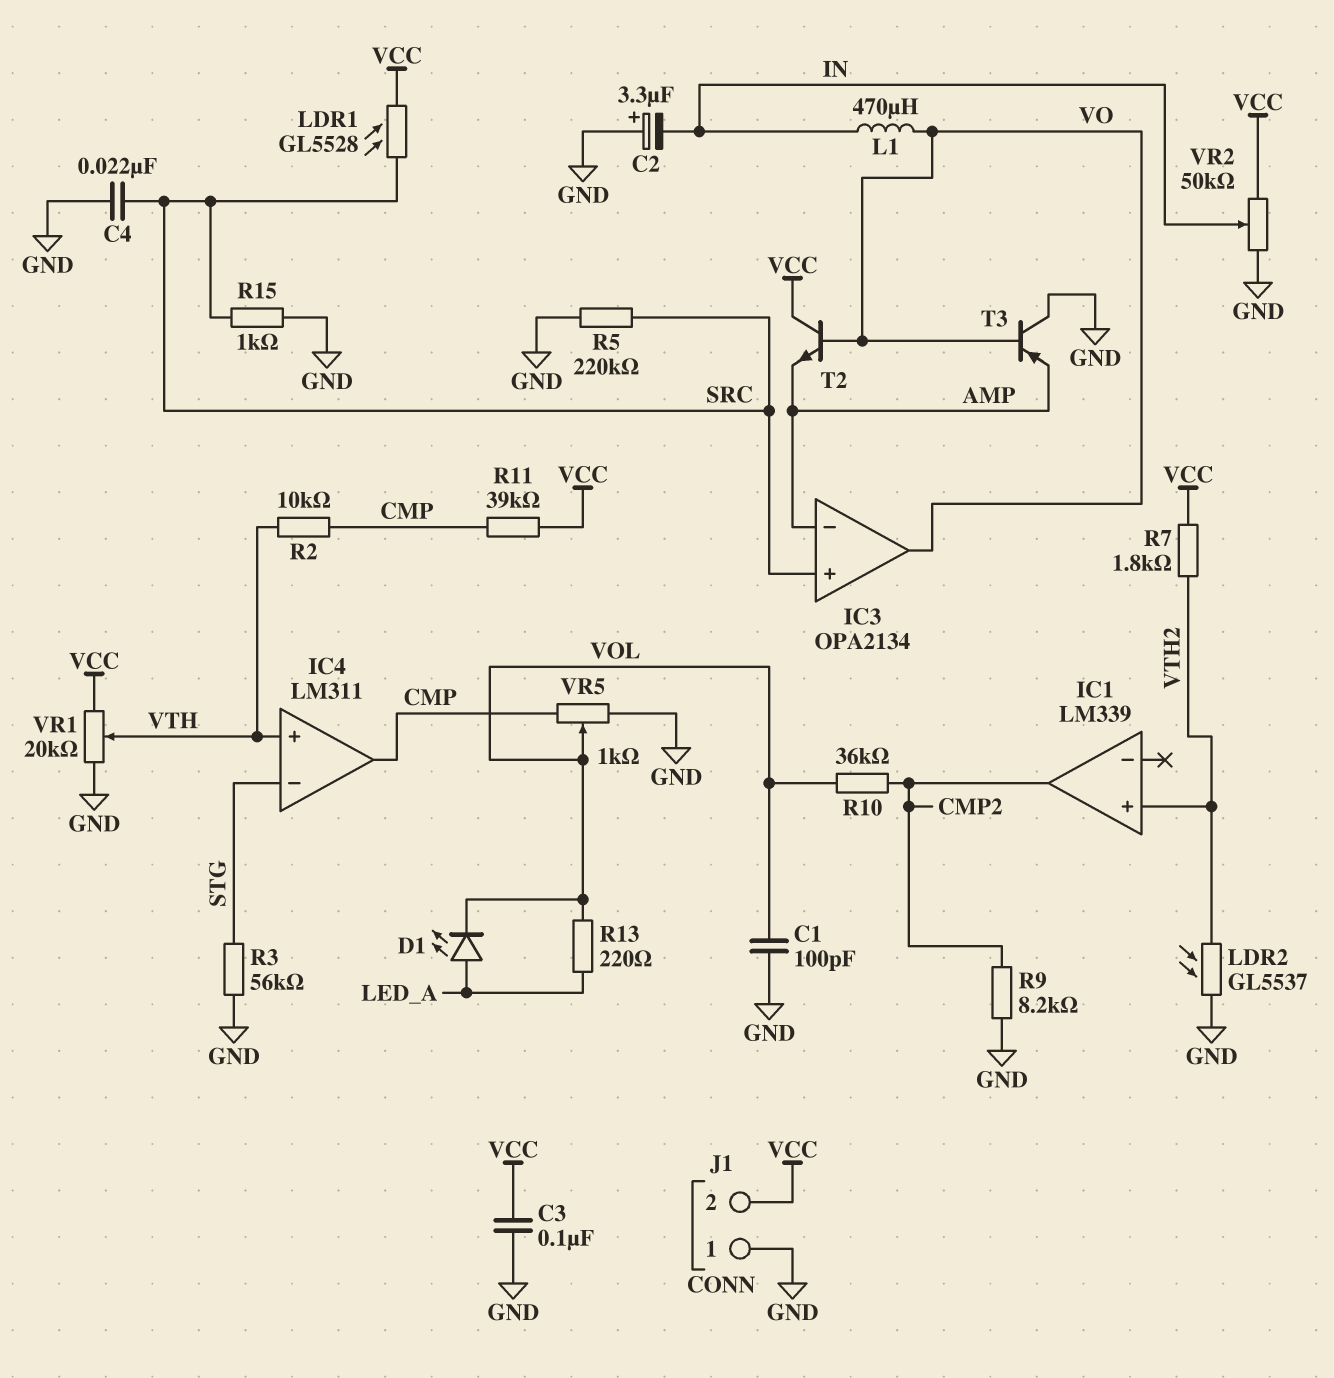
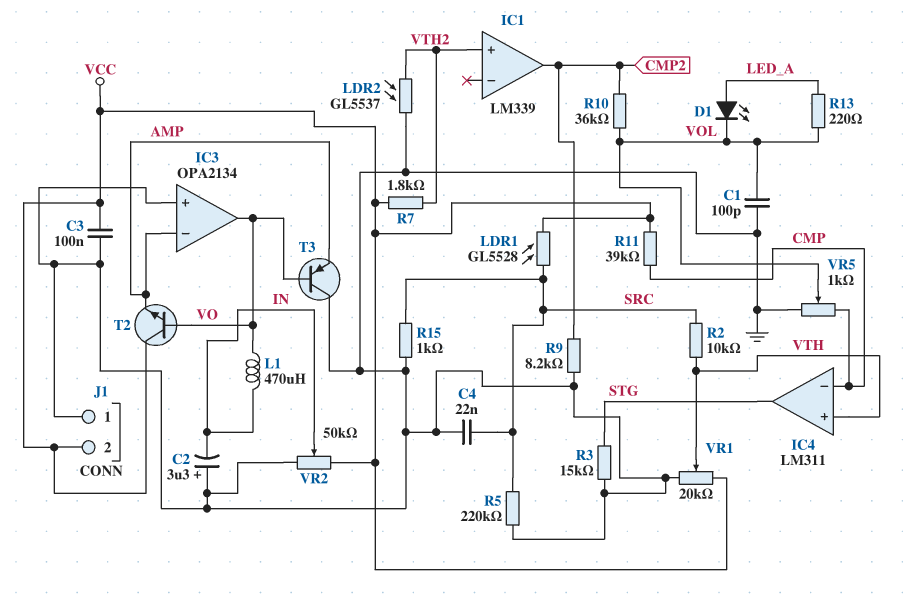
IC3 pin in+: SRC -> GND
IC4 pin in-: STG -> CMP
IC4 pin out: CMP -> STG
R2: 10k (CMP, VTH) -> 10k (SRC, VTH)
R3: 56k (GND, STG) -> 15k (GND, STG)

